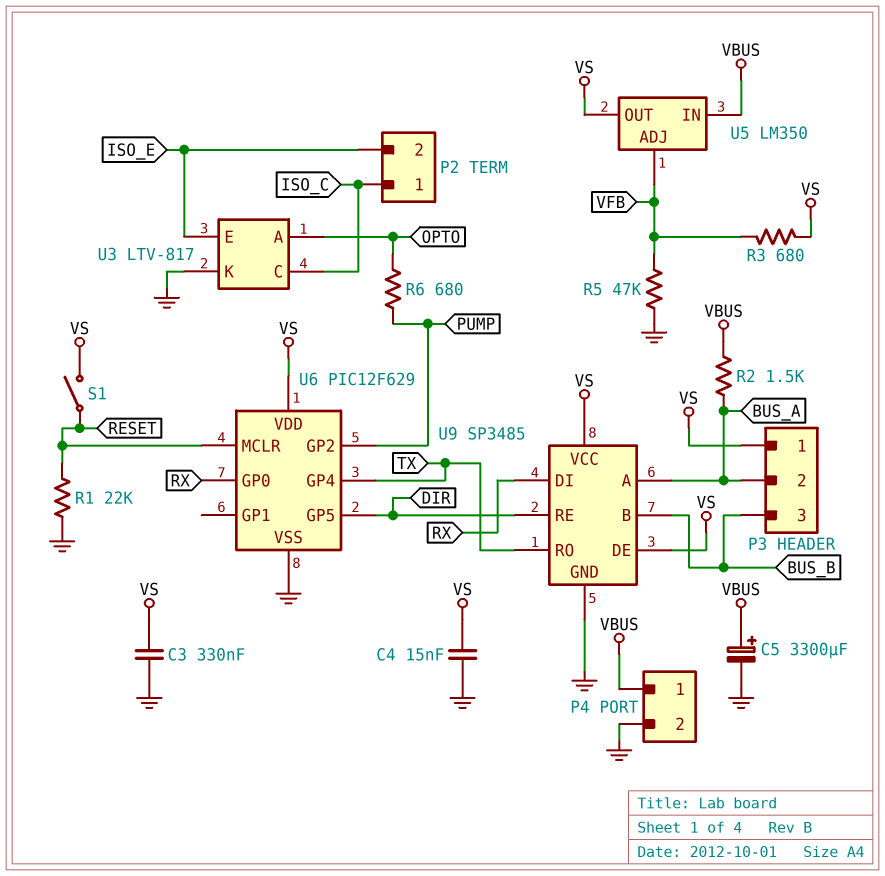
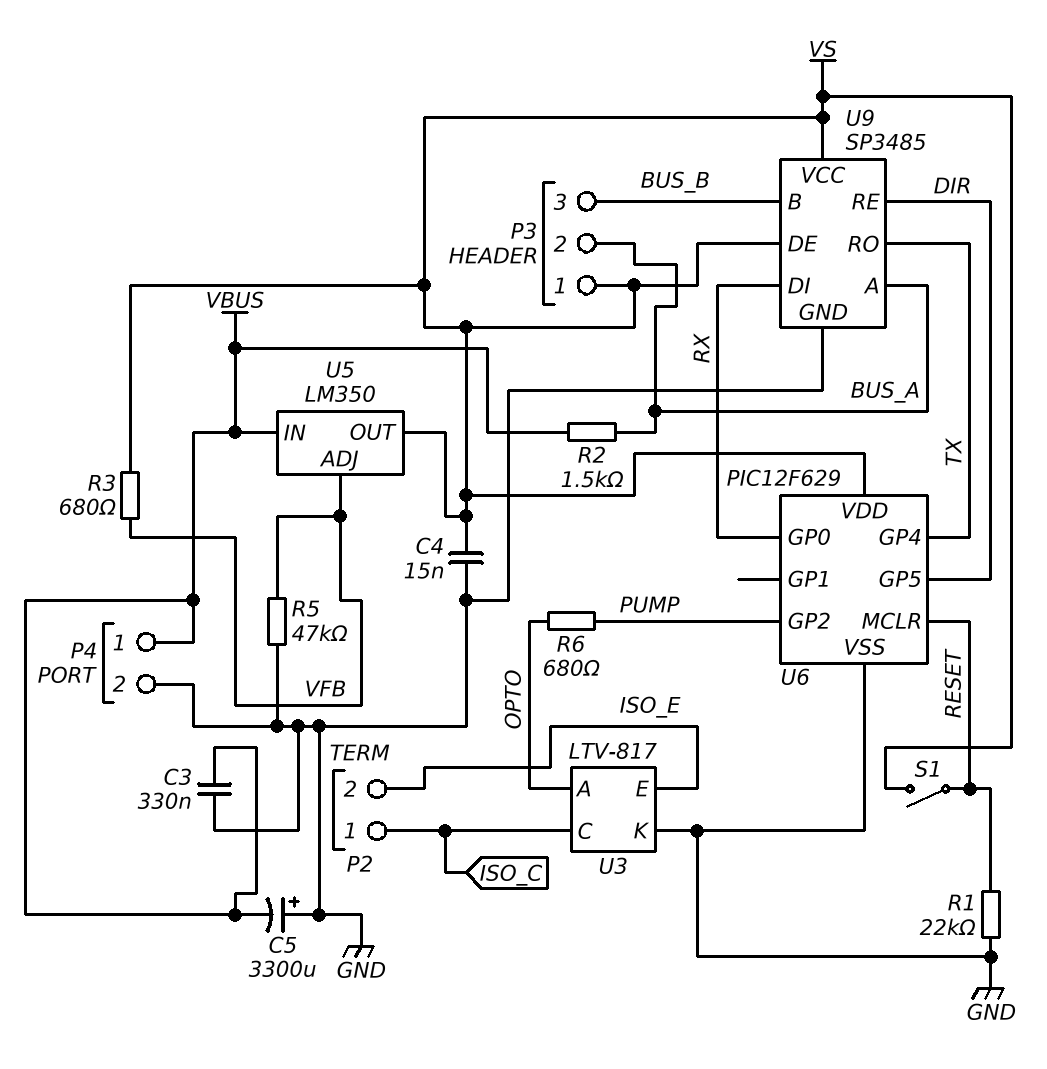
C3: 330nF (GND, VS) -> 330nF (GND, VBUS)
C5: 3300uF (plus VBUS, minus GND) -> 3300uF (plus GND, minus VBUS)

